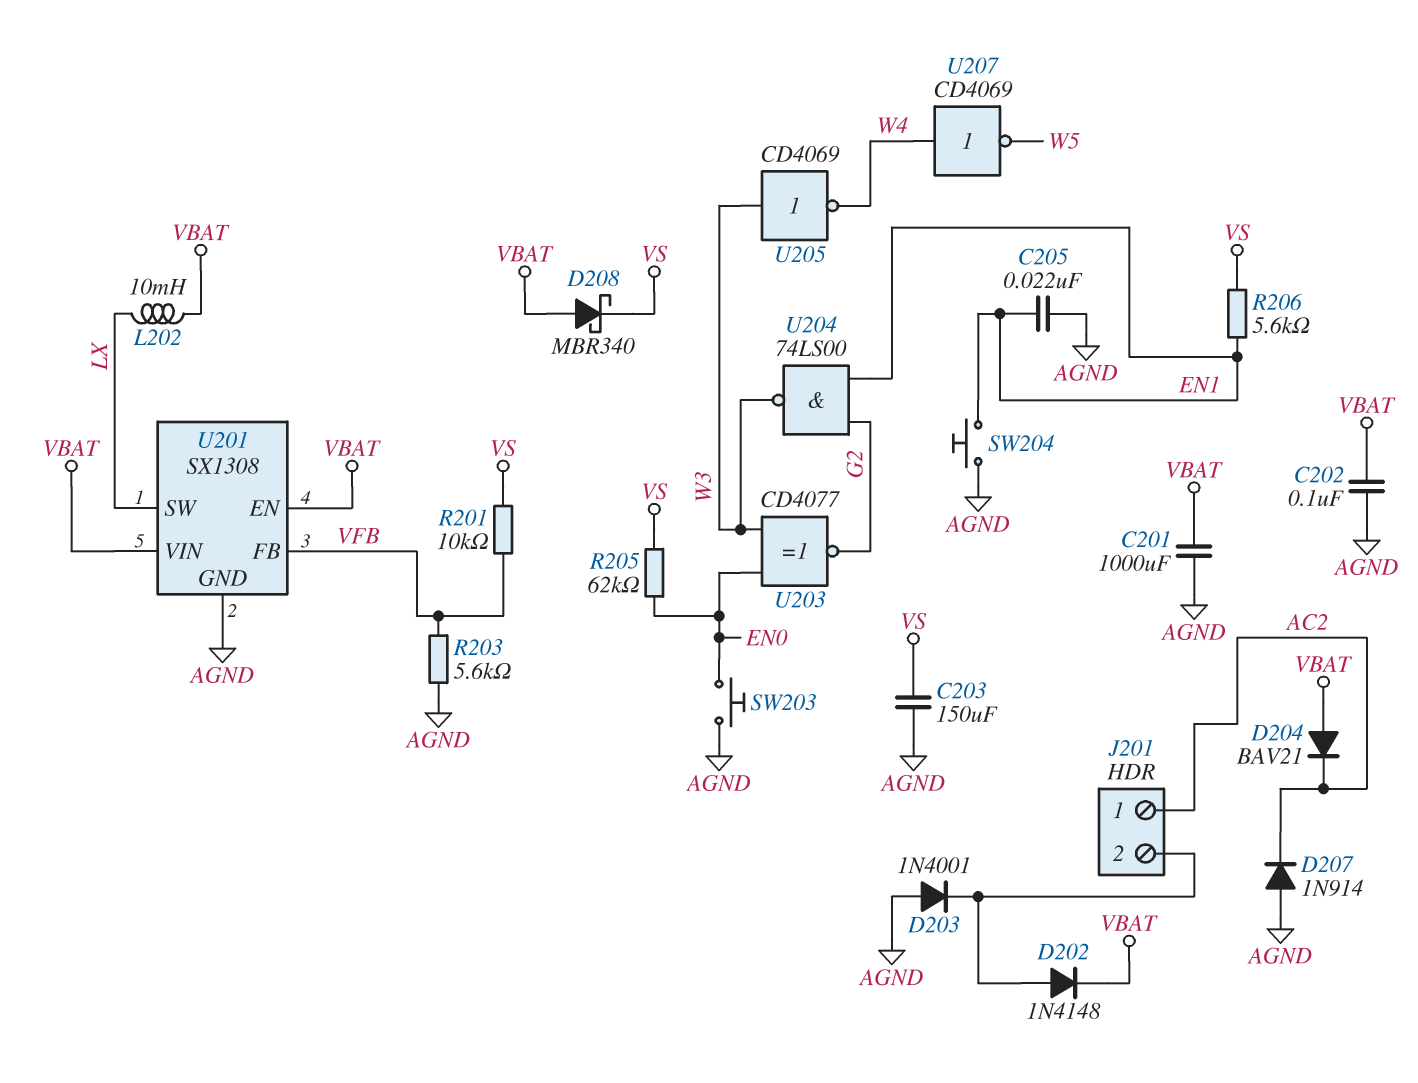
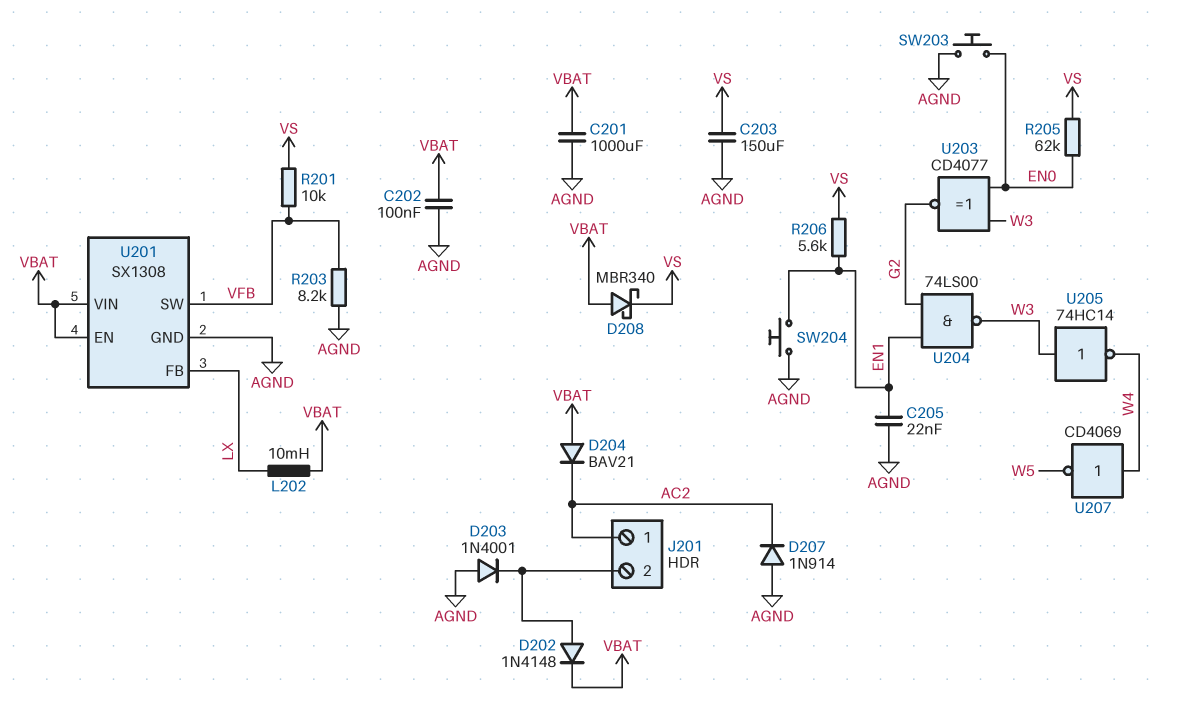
R203: 5.6k (AGND, VFB) -> 8.2k (AGND, VFB)
U201 pin FB: VFB -> LX
U201 pin SW: LX -> VFB
U205: NOT CD4069 (in W3, out W4) -> NOT 74HC14 (in W3, out W4)

